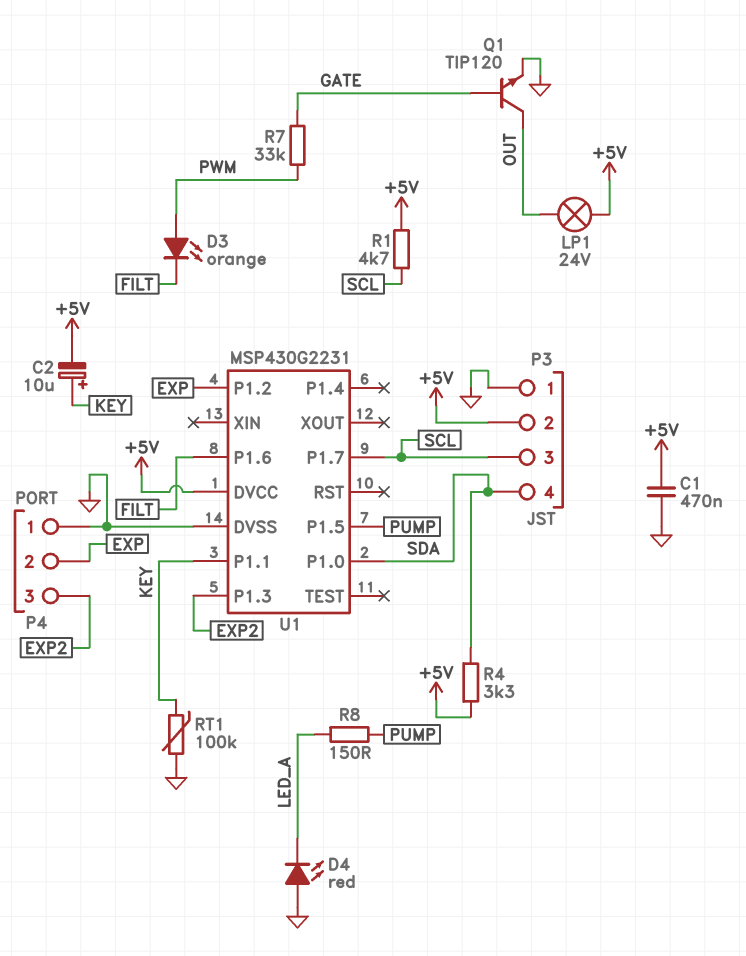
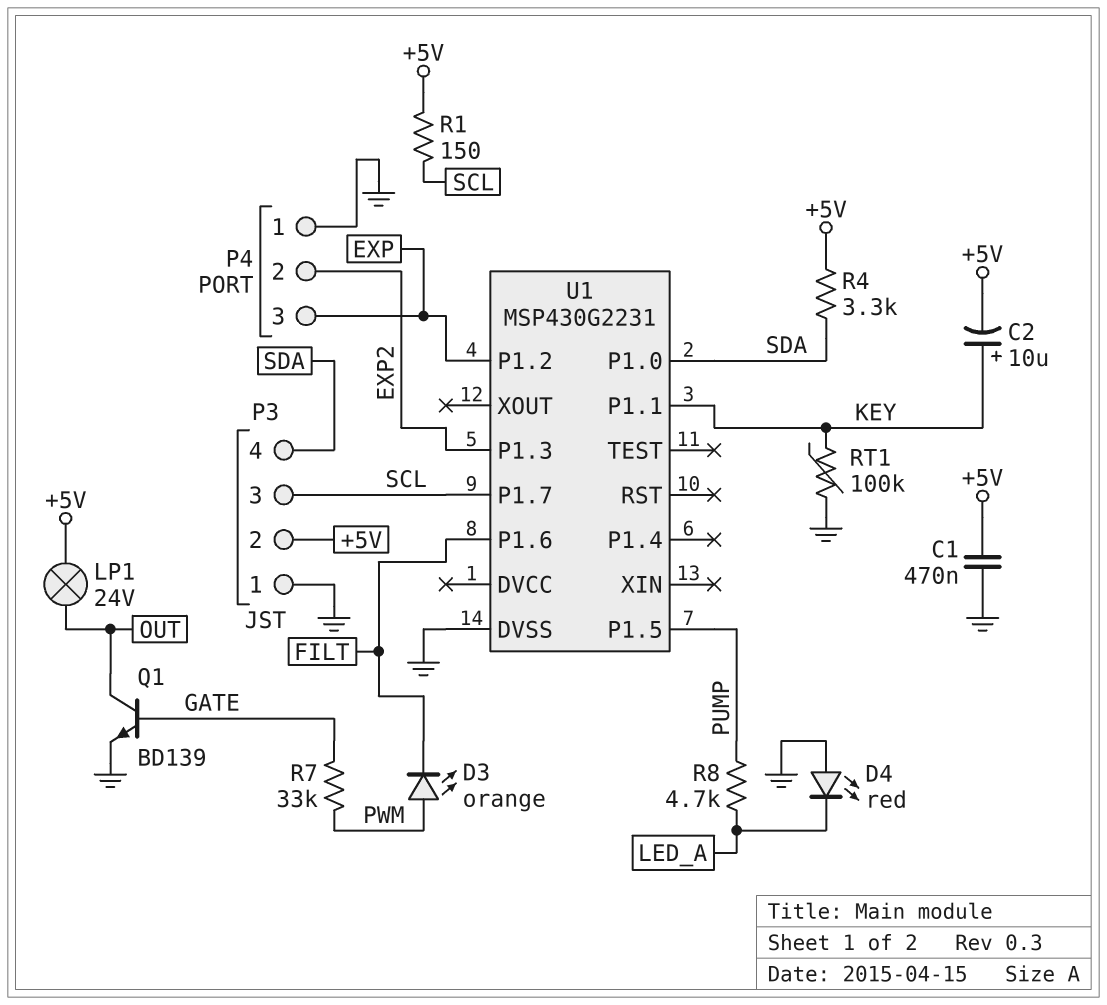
P4 pin 2: EXP -> EXP2
P4 pin 3: EXP2 -> EXP
Q1: NPN TIP120 (B GATE, C OUT, E GND) -> NPN BD139 (B GATE, C OUT, E GND)
R1: 4.7k (+5V, SCL) -> 150 (+5V, SCL)
R8: 150 (LED_A, PUMP) -> 4.7k (LED_A, PUMP)
U1 pin DVCC: +5V -> none

